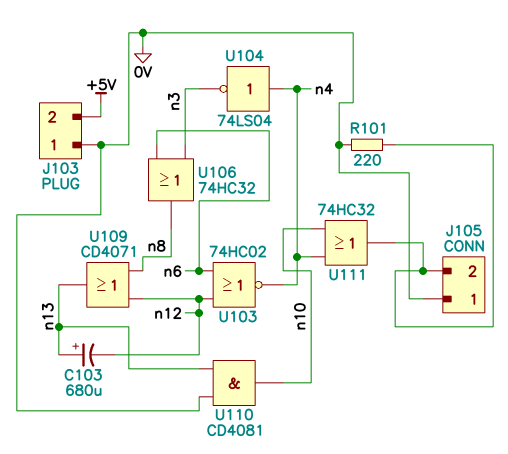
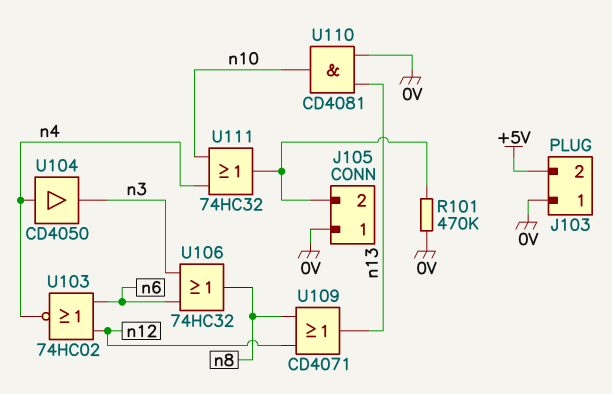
C103: 680uF (plus n13, minus n12) -> none
R101: 220 (0V, J105/2) -> 470k (0V, J105/2)
U104: NOT 74LS04 (in n4, out n3) -> buffer CD4050 (in n4, out n3)

